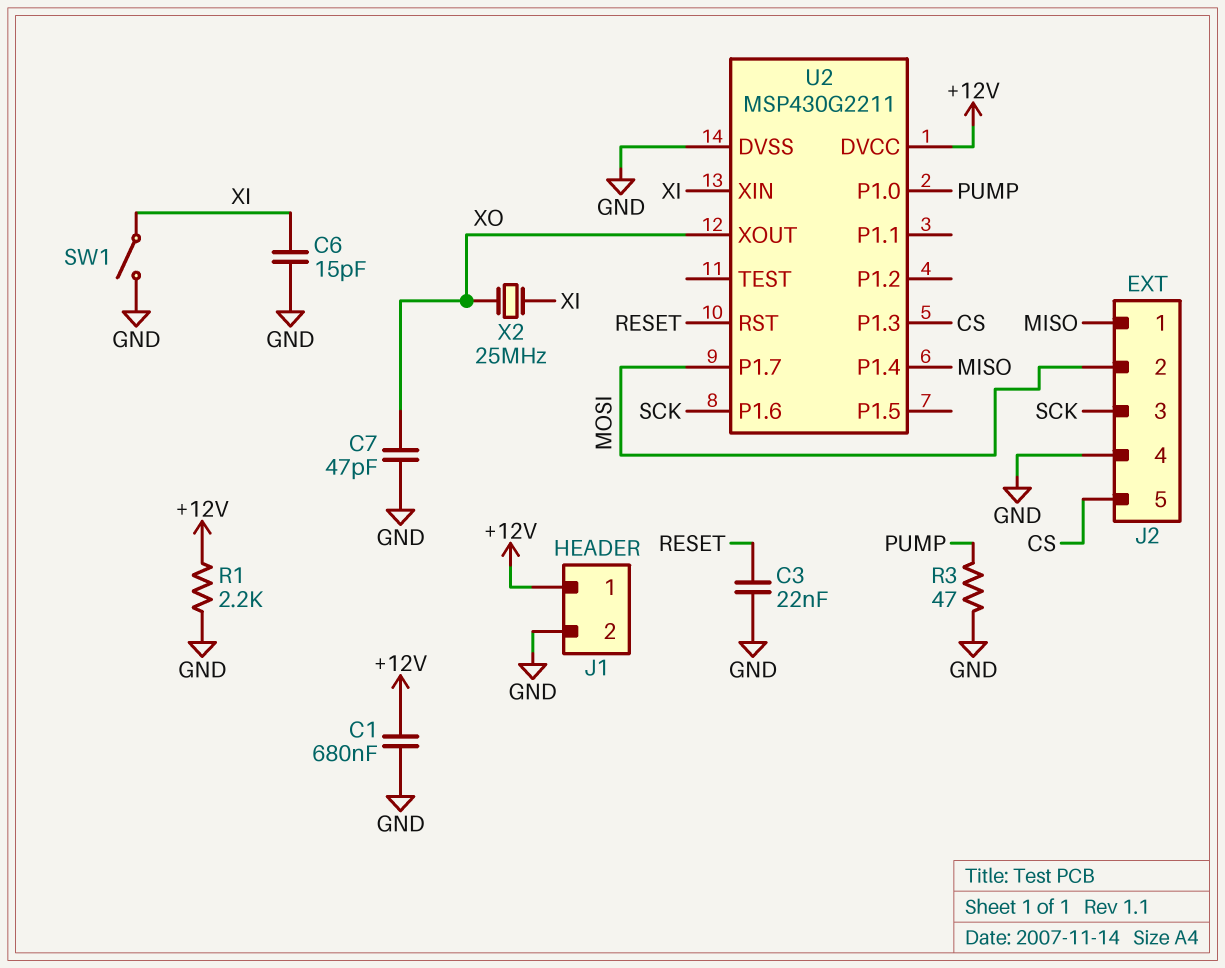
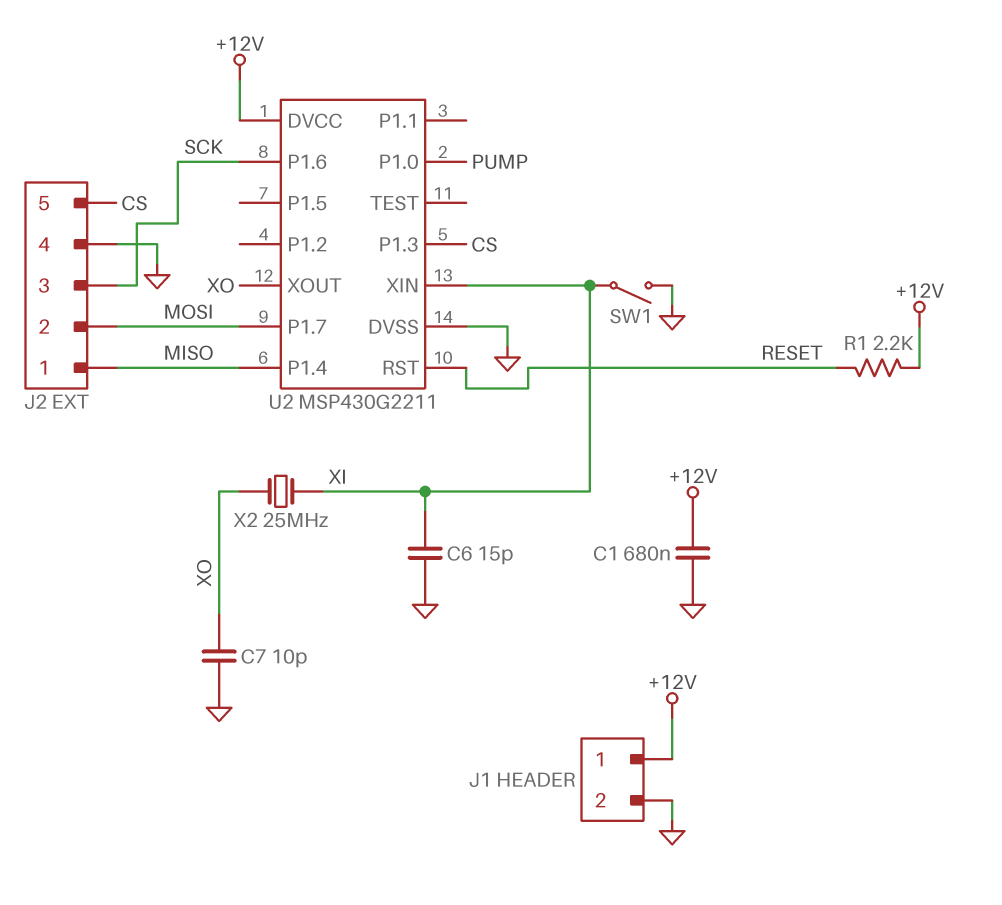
C3: 22nF (GND, RESET) -> none
C7: 47pF (GND, XO) -> 10pF (GND, XO)
R1: 2.2k (+12V, GND) -> 2.2k (+12V, RESET)
R3: 47 (GND, PUMP) -> none

